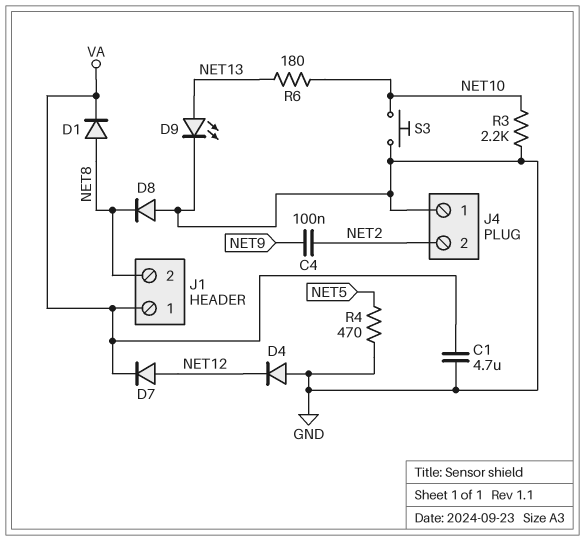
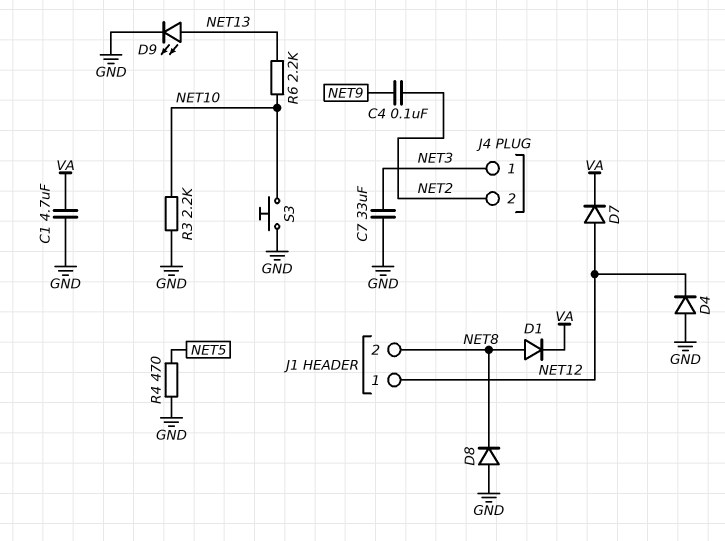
C7: none -> 33uF (GND, NET3)
J1 pin 1: VA -> NET12
J4 pin 1: GND -> NET3
R6: 180 (NET10, NET13) -> 2.2k (NET10, NET13)

